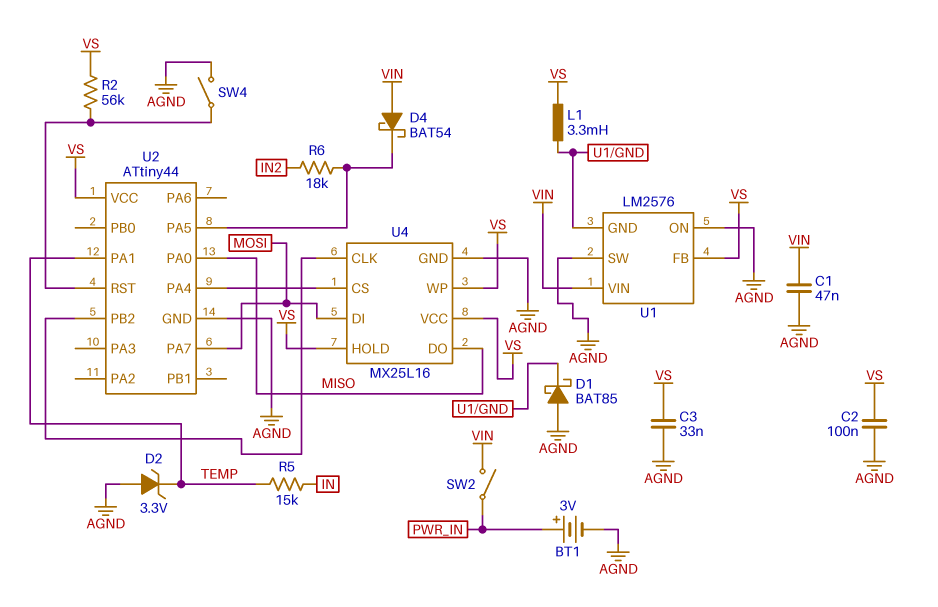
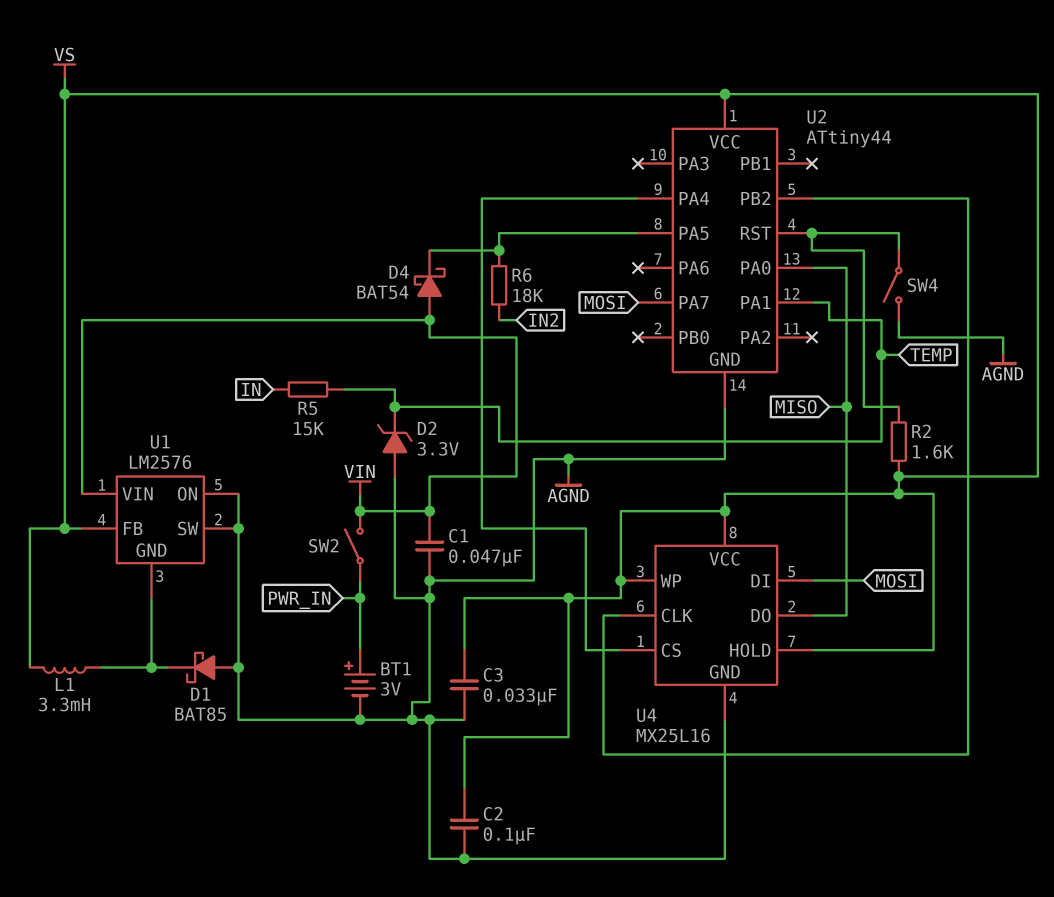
R2: 56k (U2/RST, VS) -> 1.6k (U2/RST, VS)

